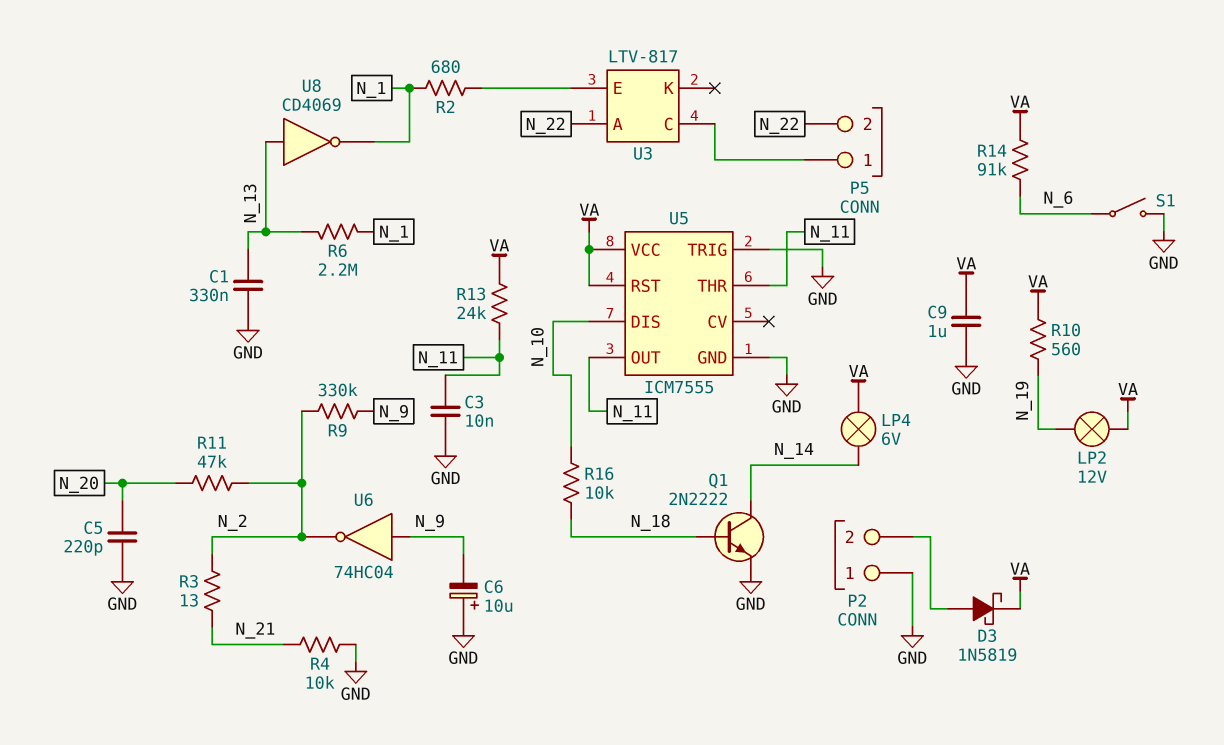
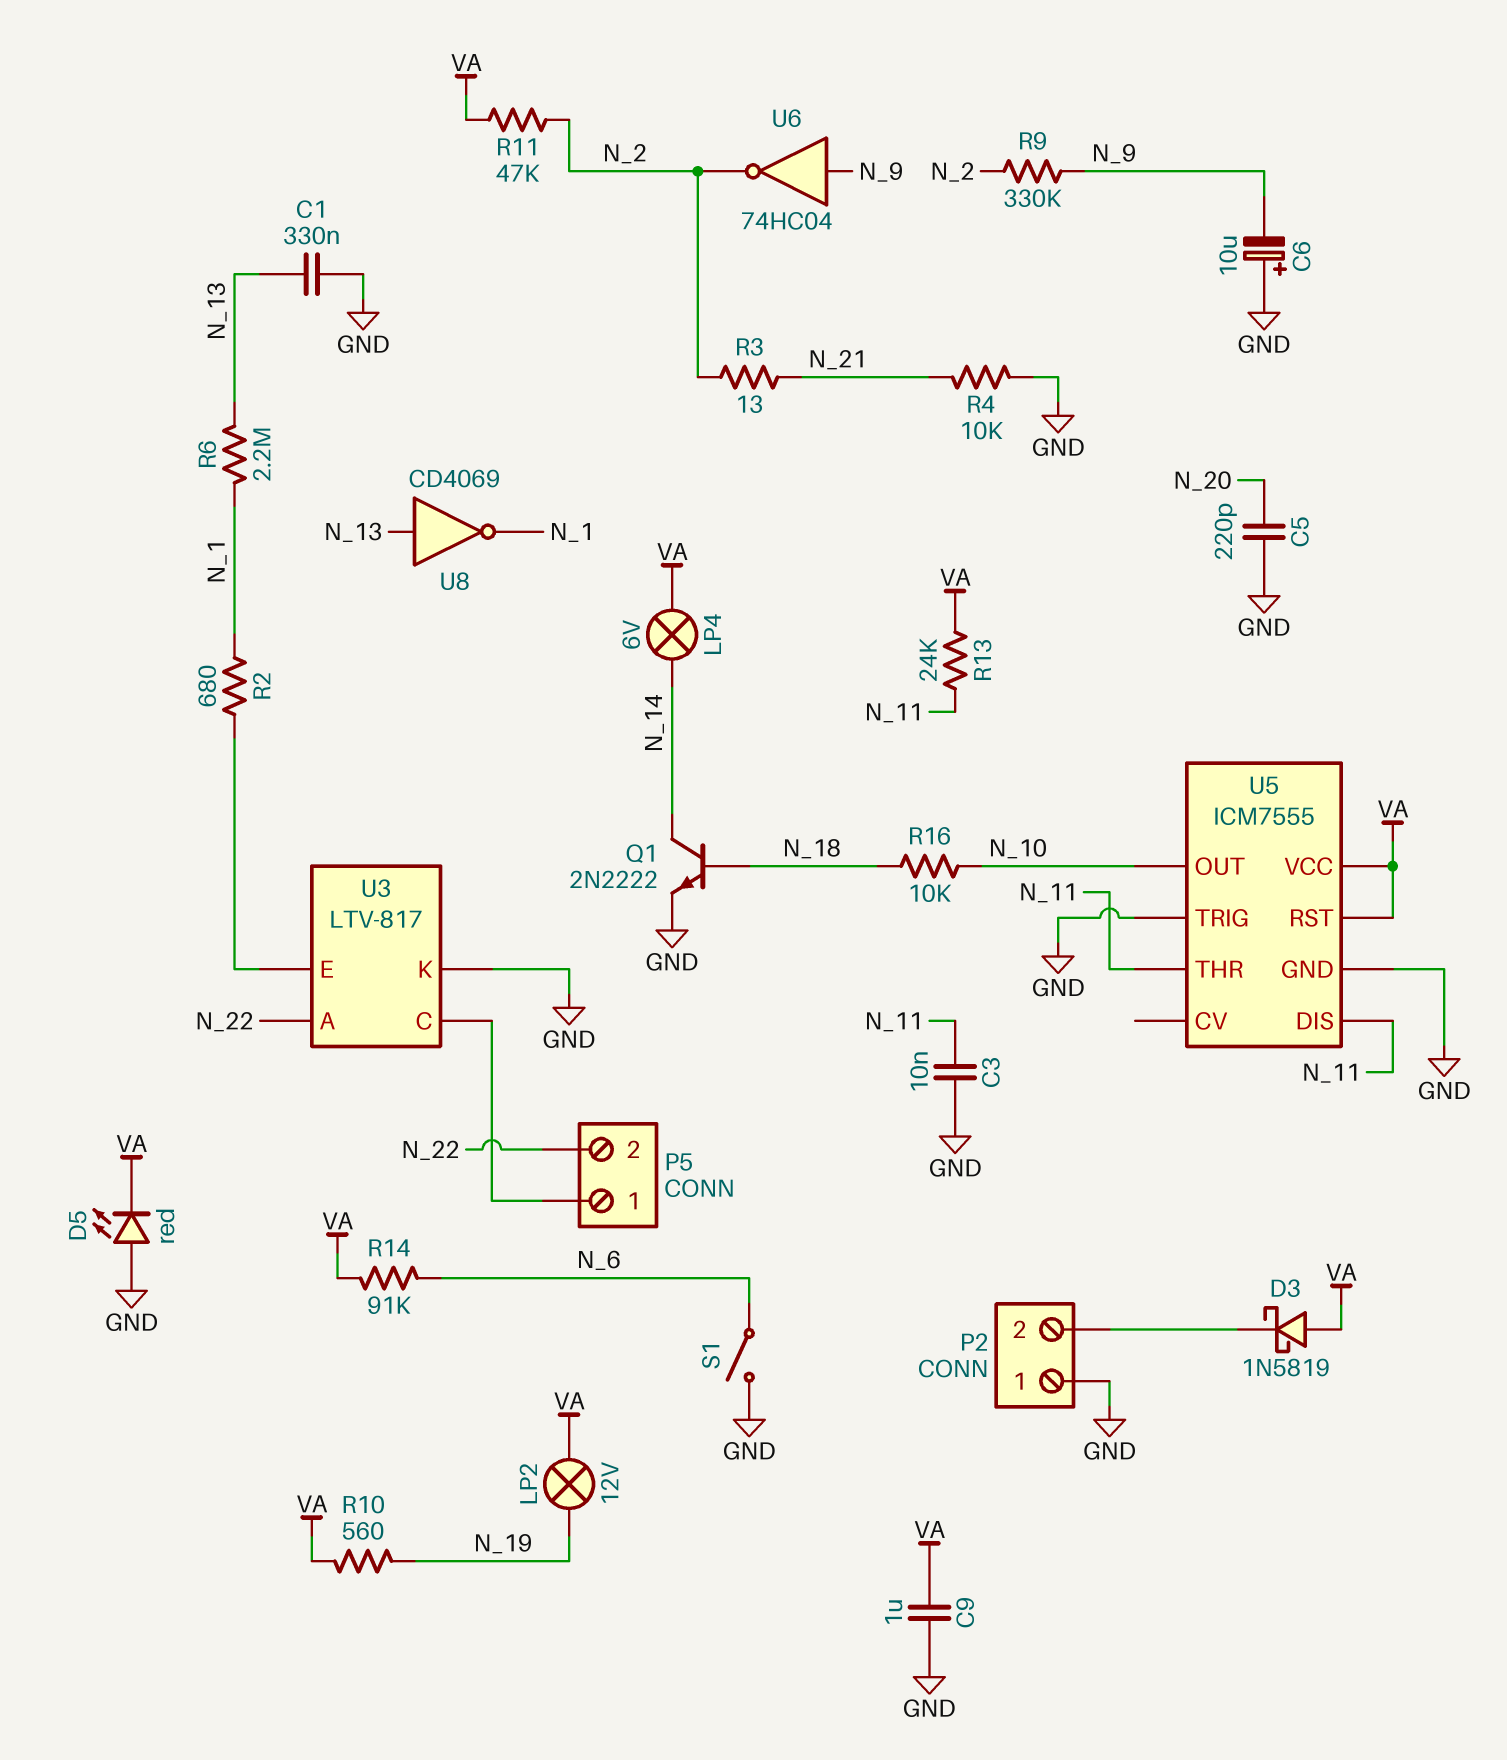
D3: schottky 1N5819 (A P2/2, K VA) -> schottky 1N5819 (A VA, K P2/2)
D5: none -> LED red (A GND, K VA)
R11: 47k (N_2, N_20) -> 47k (N_2, VA)
U3 pin K: none -> GND
U5 pin DIS: N_10 -> N_11
U5 pin OUT: N_11 -> N_10

